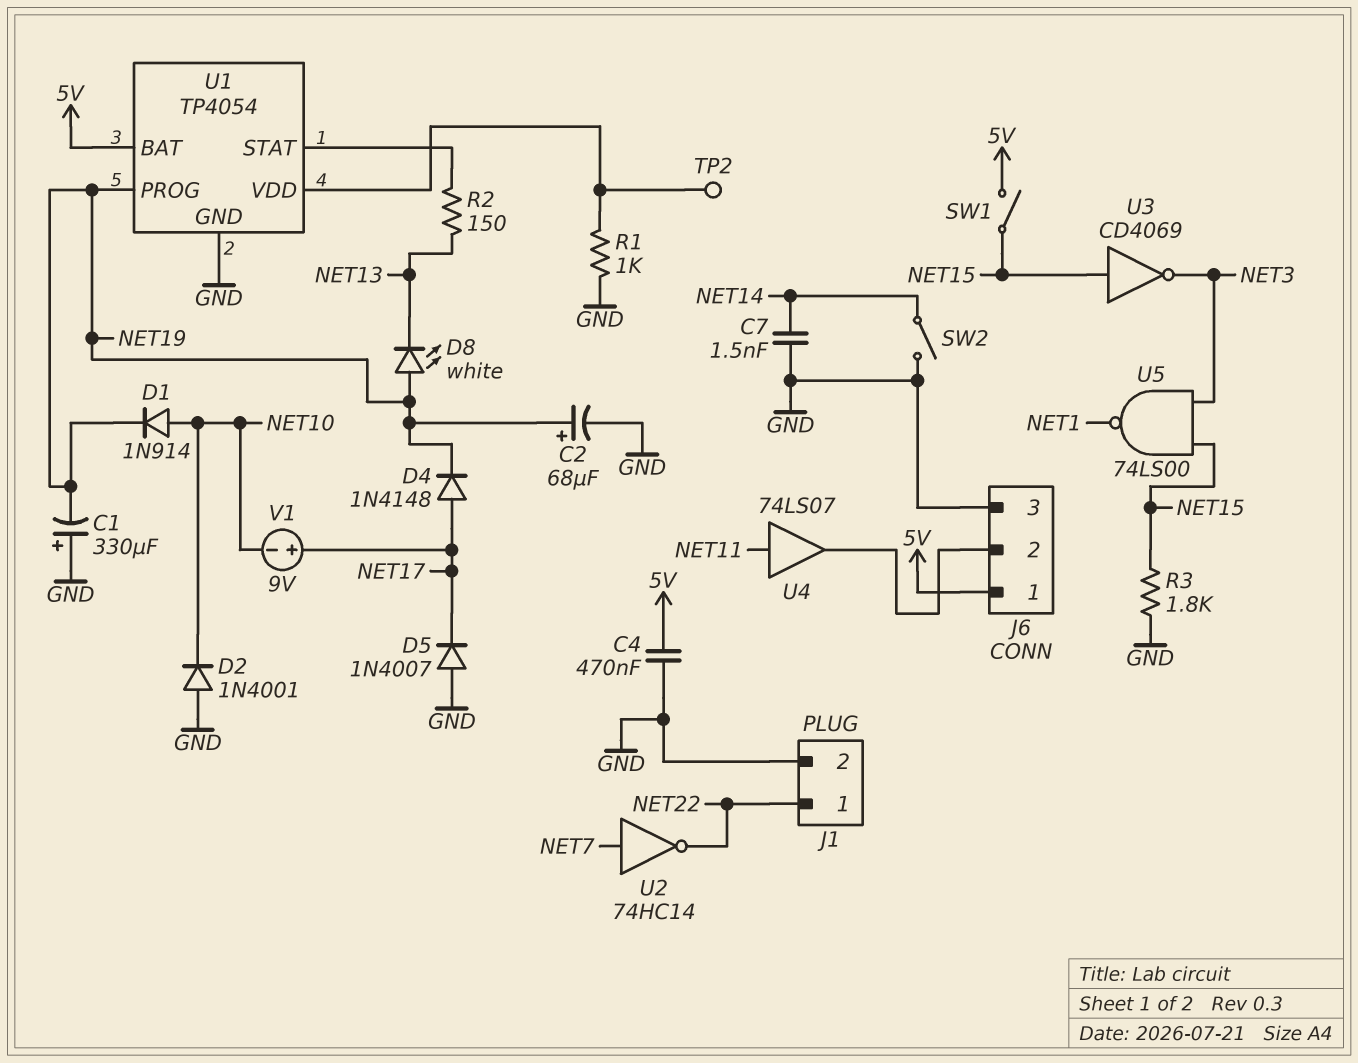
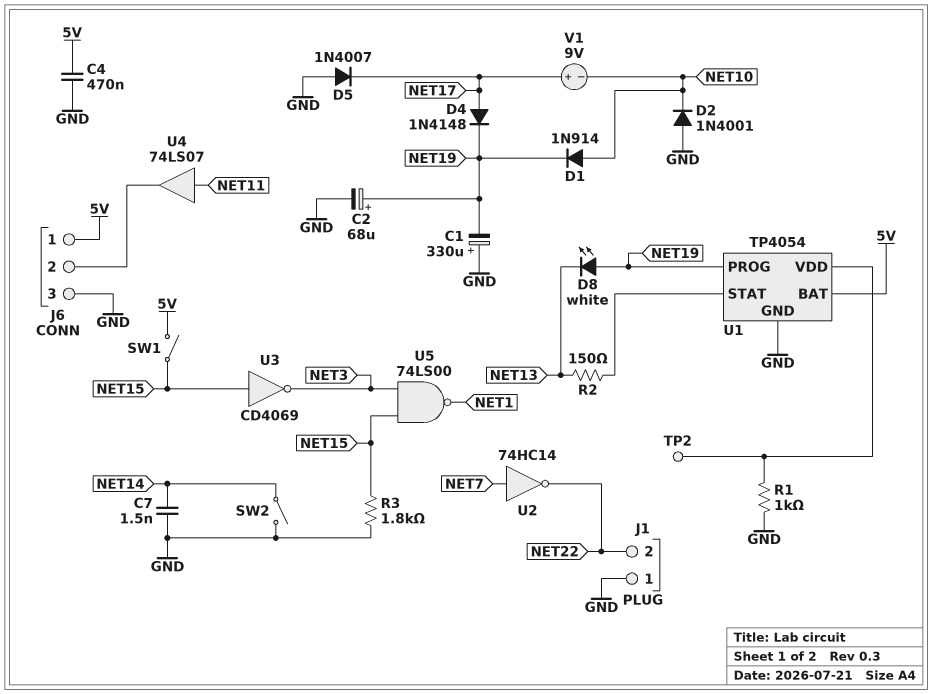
J1 pin 1: NET22 -> GND
J1 pin 2: GND -> NET22

